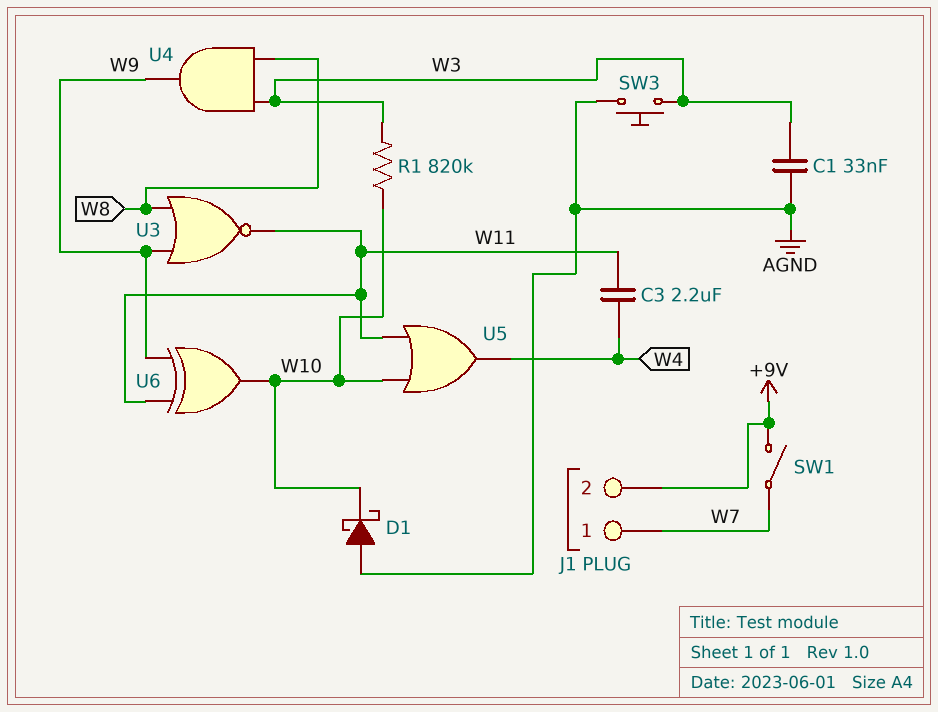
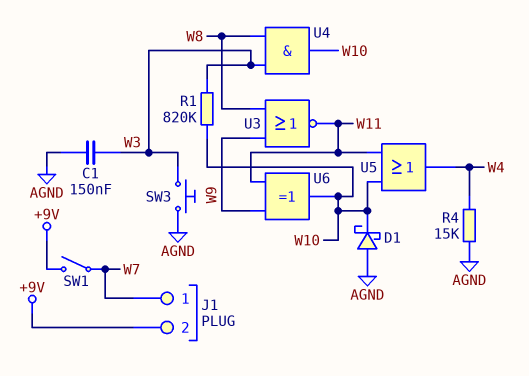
C1: 33nF (AGND, W3) -> 150nF (AGND, W3)
C3: 2.2uF (W4, W11) -> none
R4: none -> 15k (AGND, W4)
U4: AND (in W3, in W8, out W9) -> AND (in W3, in W8, out W10)

